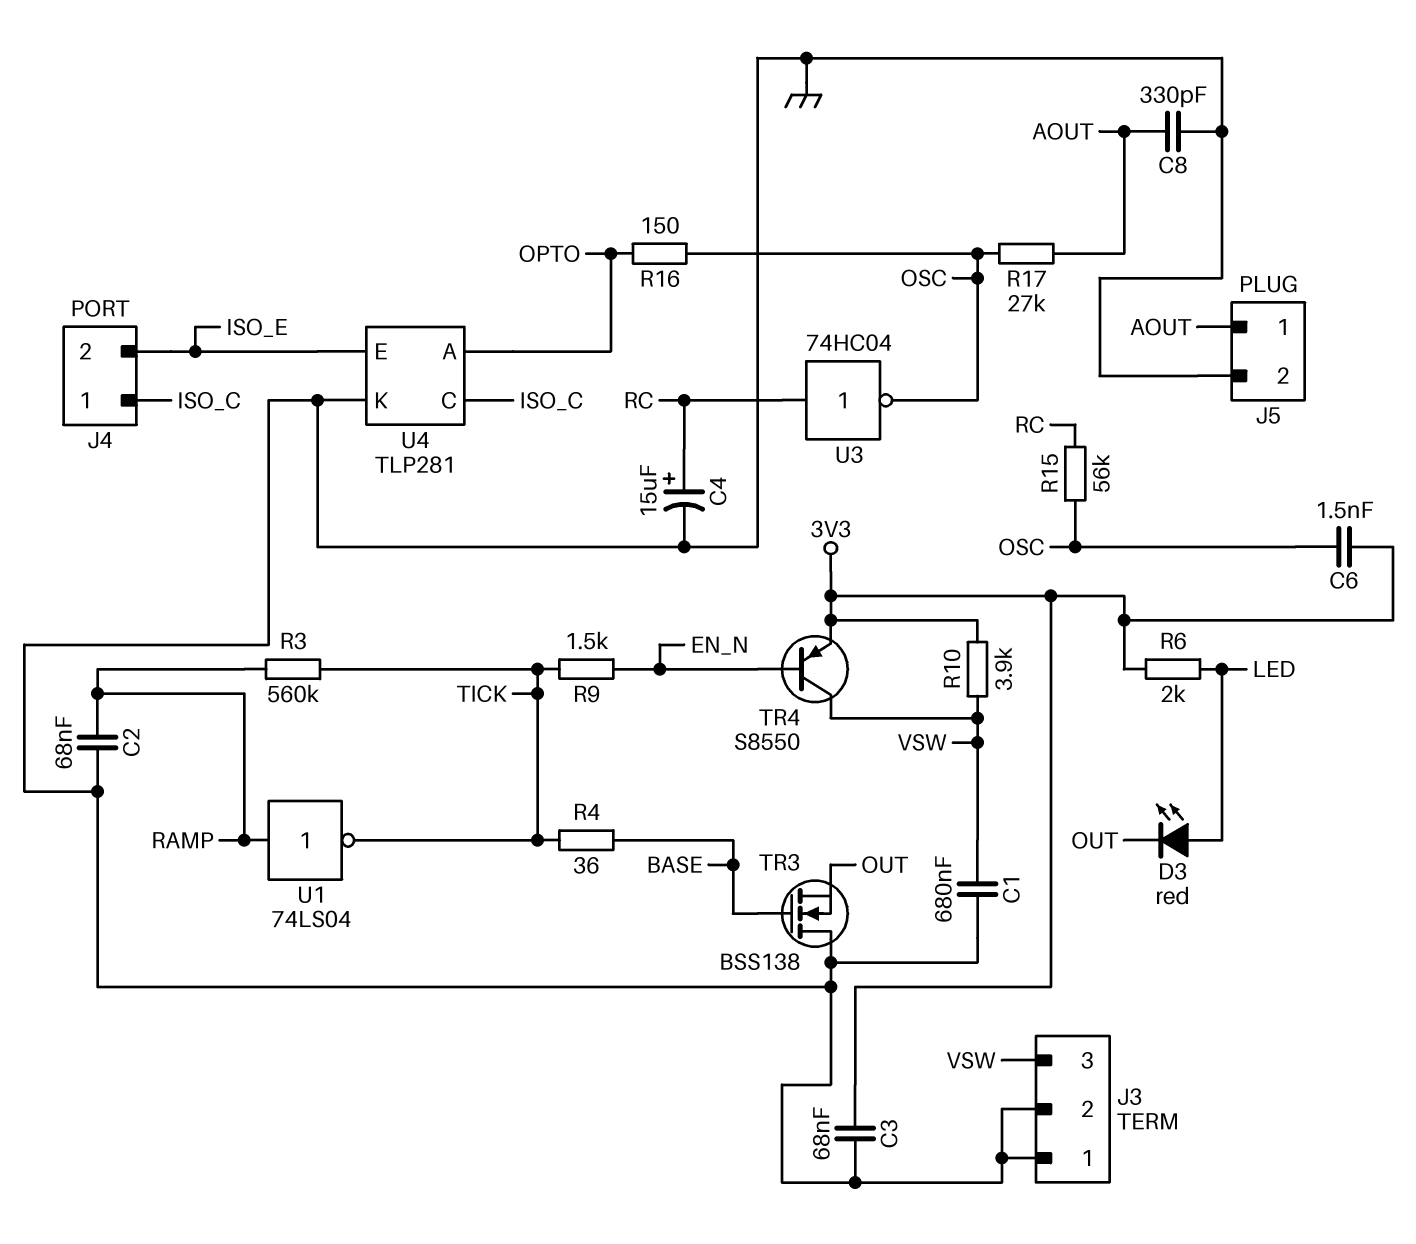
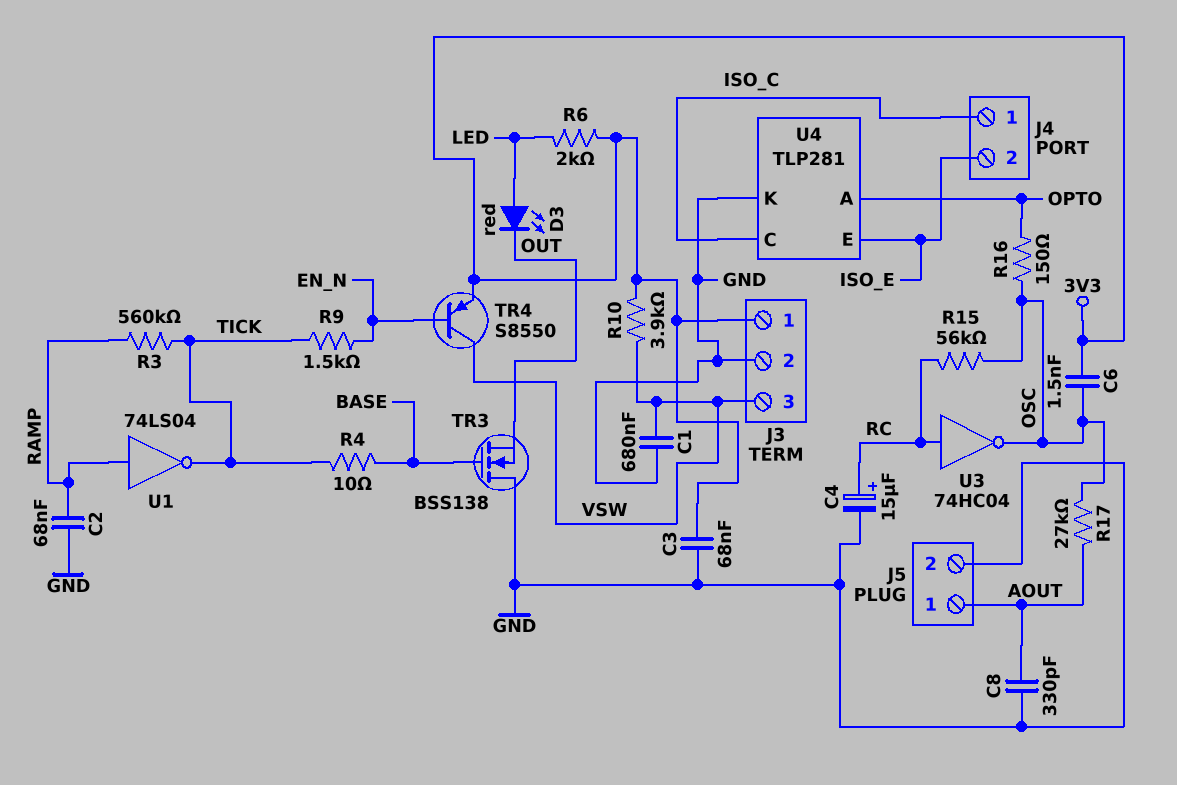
J3 pin 1: GND -> 3V3
R4: 36 (BASE, TICK) -> 10 (BASE, TICK)

